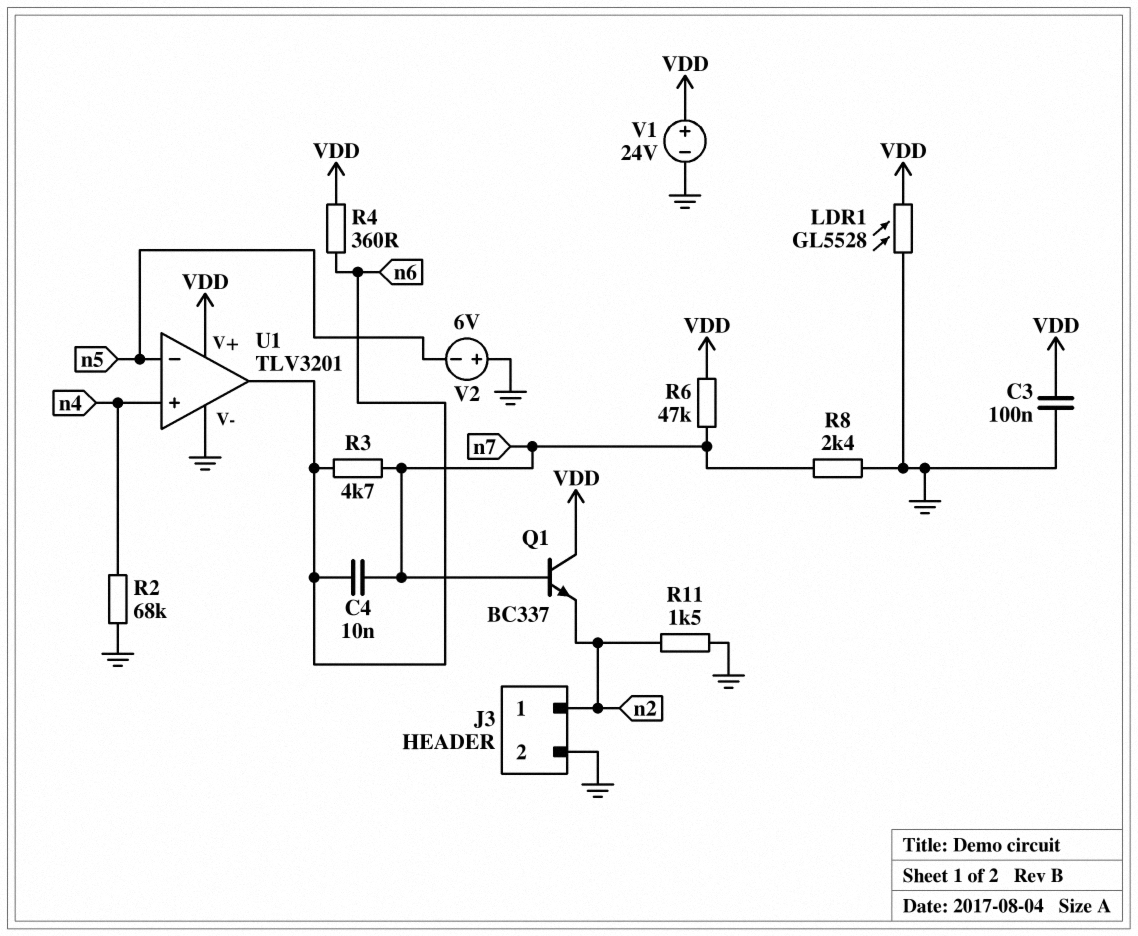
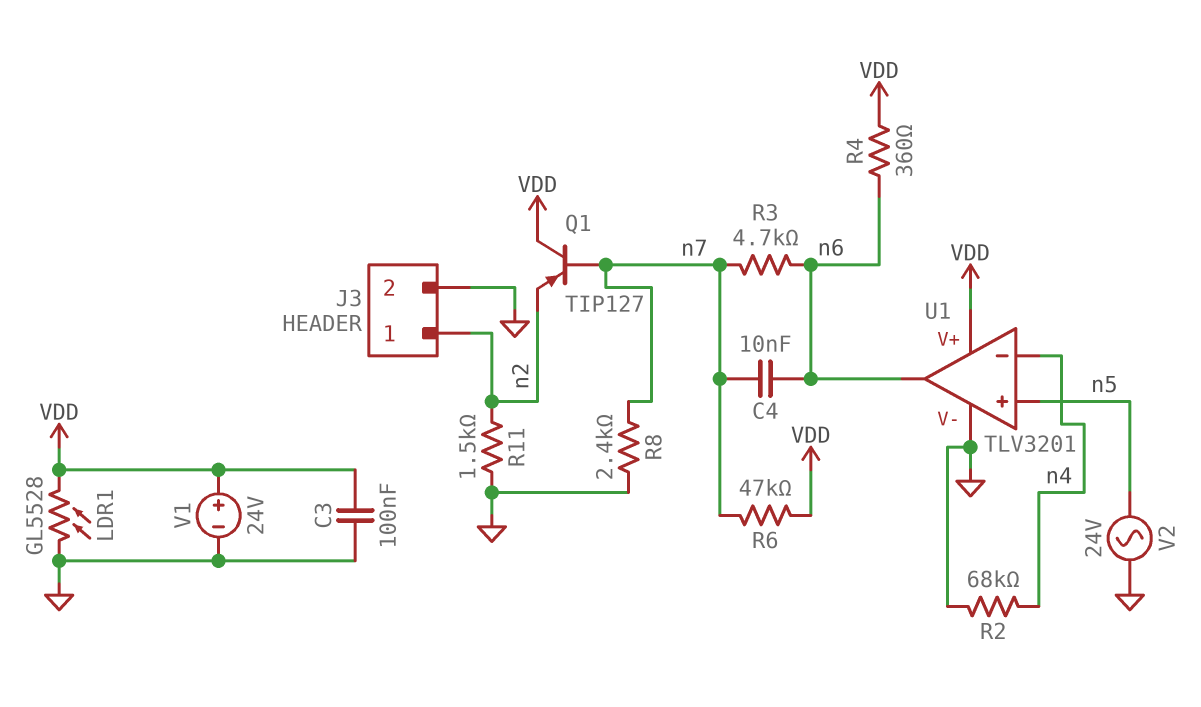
Q1: NPN BC337 (B n7, C VDD, E n2) -> PNP TIP127 (B n7, C VDD, E n2)
U1 pin in+: n4 -> n5
U1 pin in-: n5 -> n4
V2: 6V (plus GND, minus n5) -> AC 24V (GND, n5)

